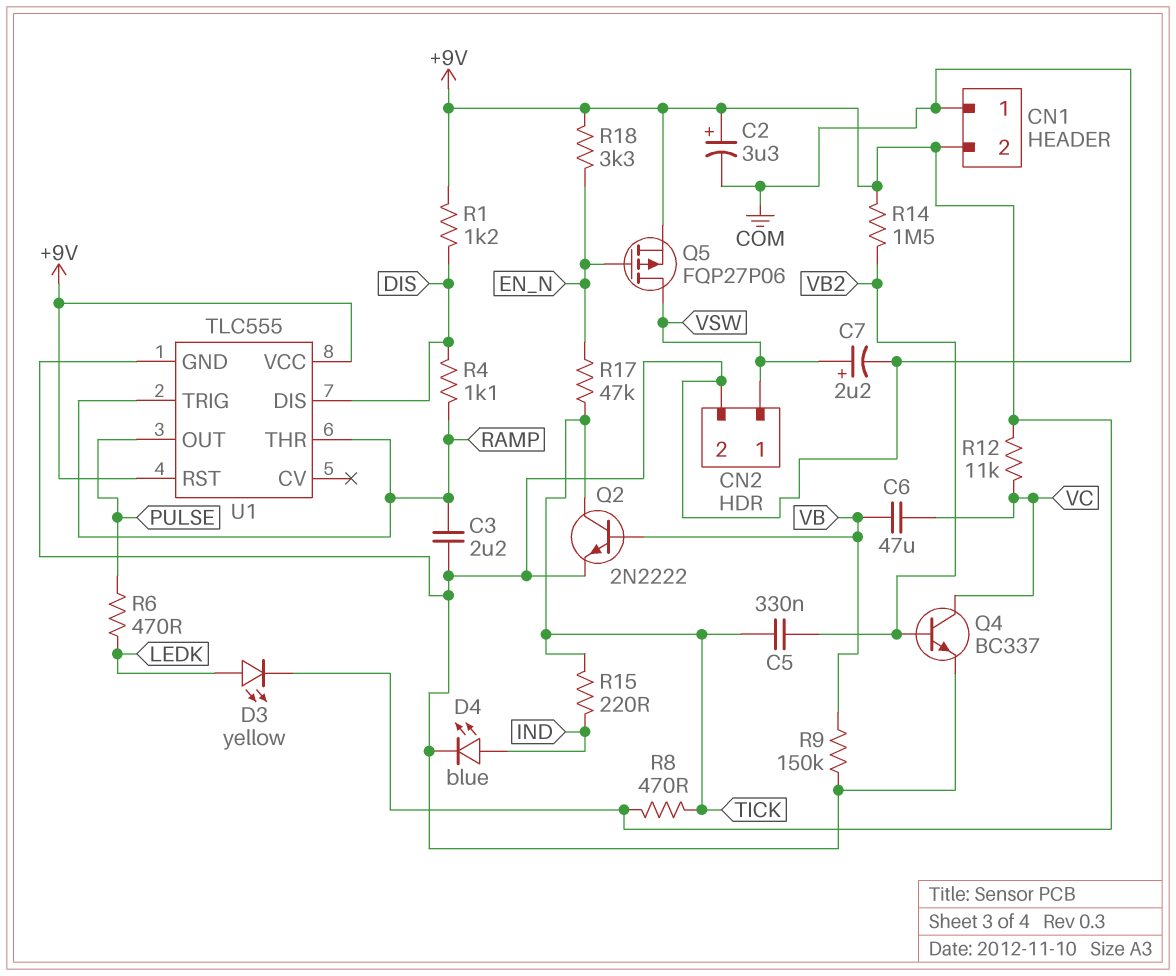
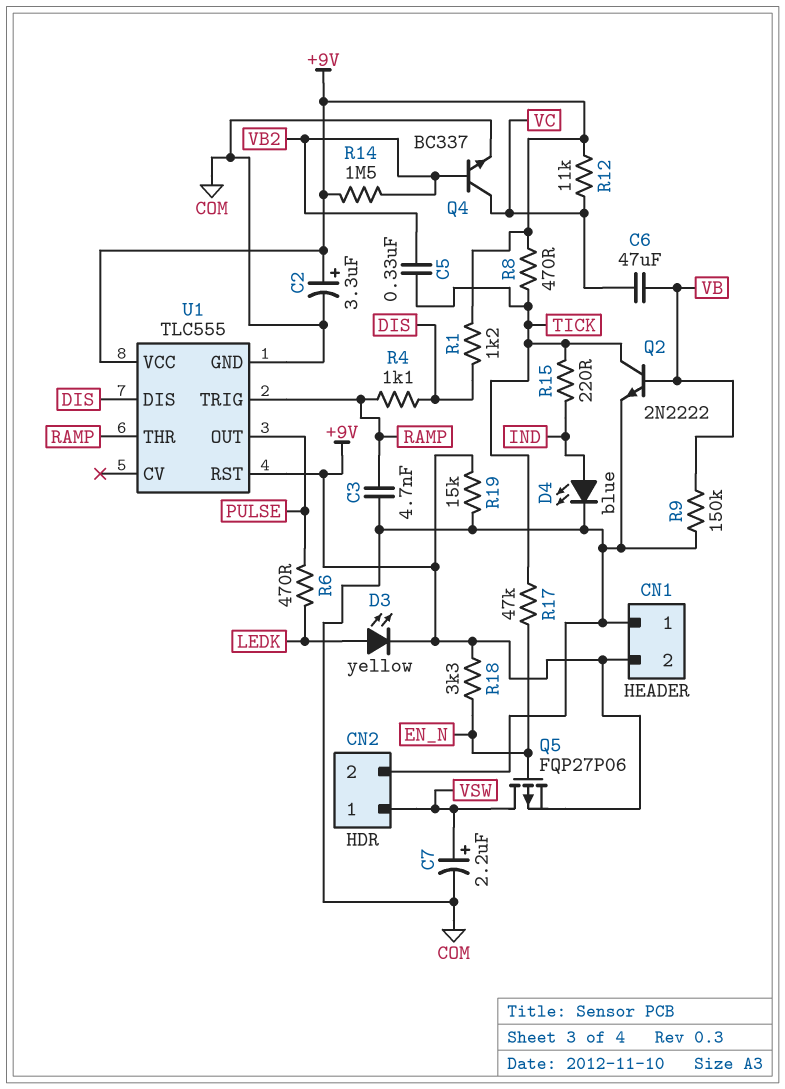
C3: 2.2uF (COM, RAMP) -> 4.7nF (COM, RAMP)
R19: none -> 15k (+9V, COM)

